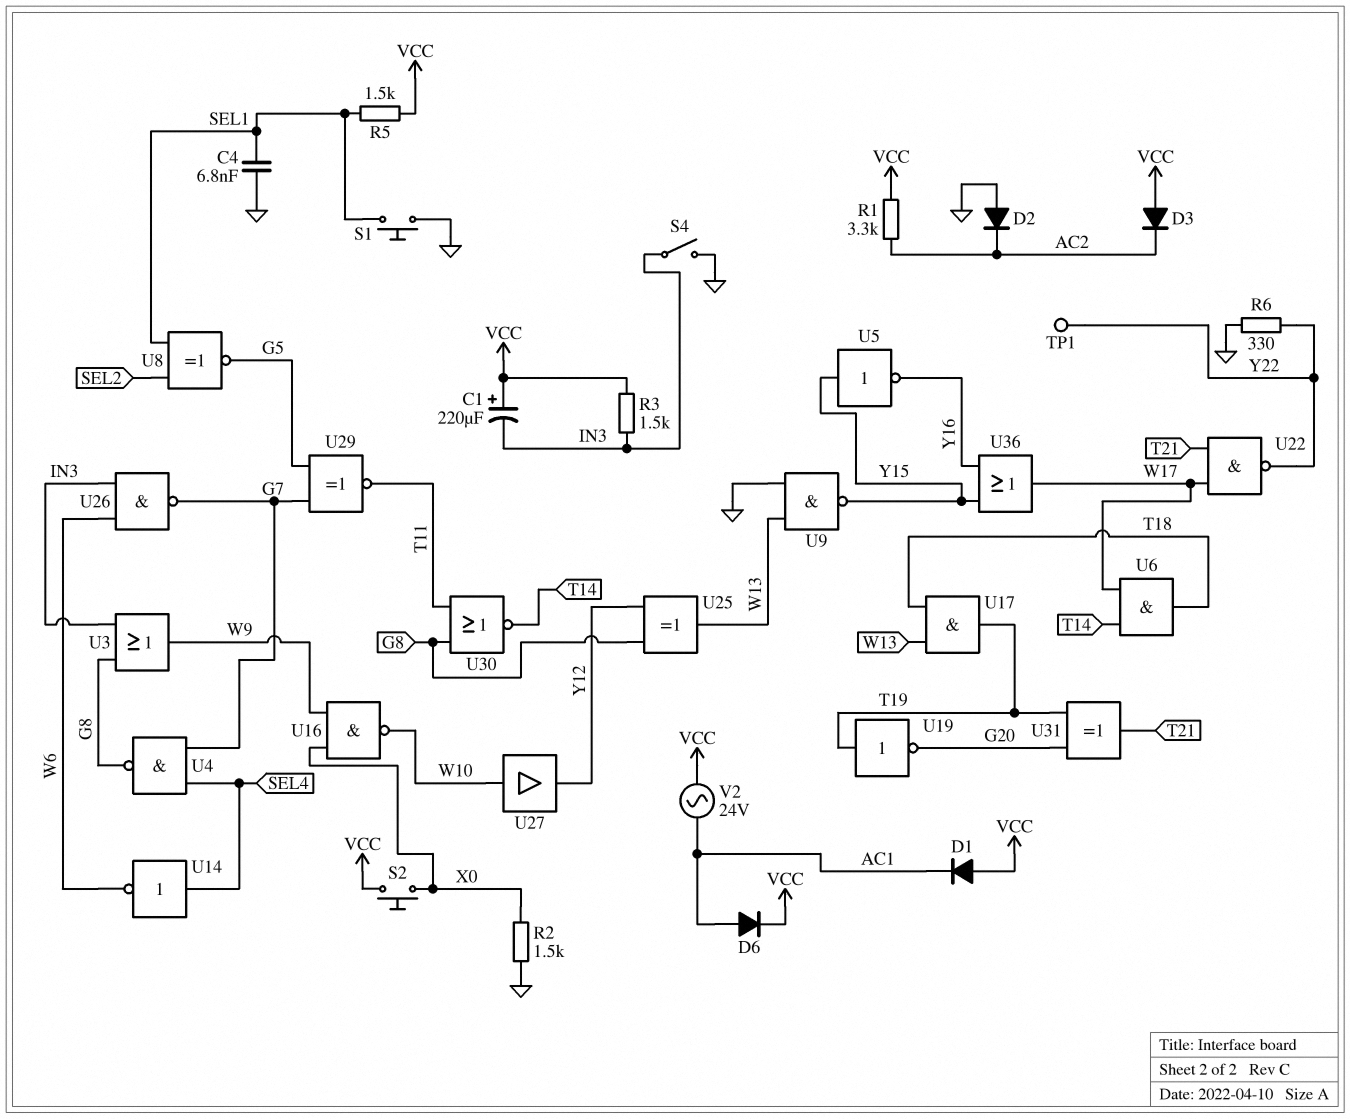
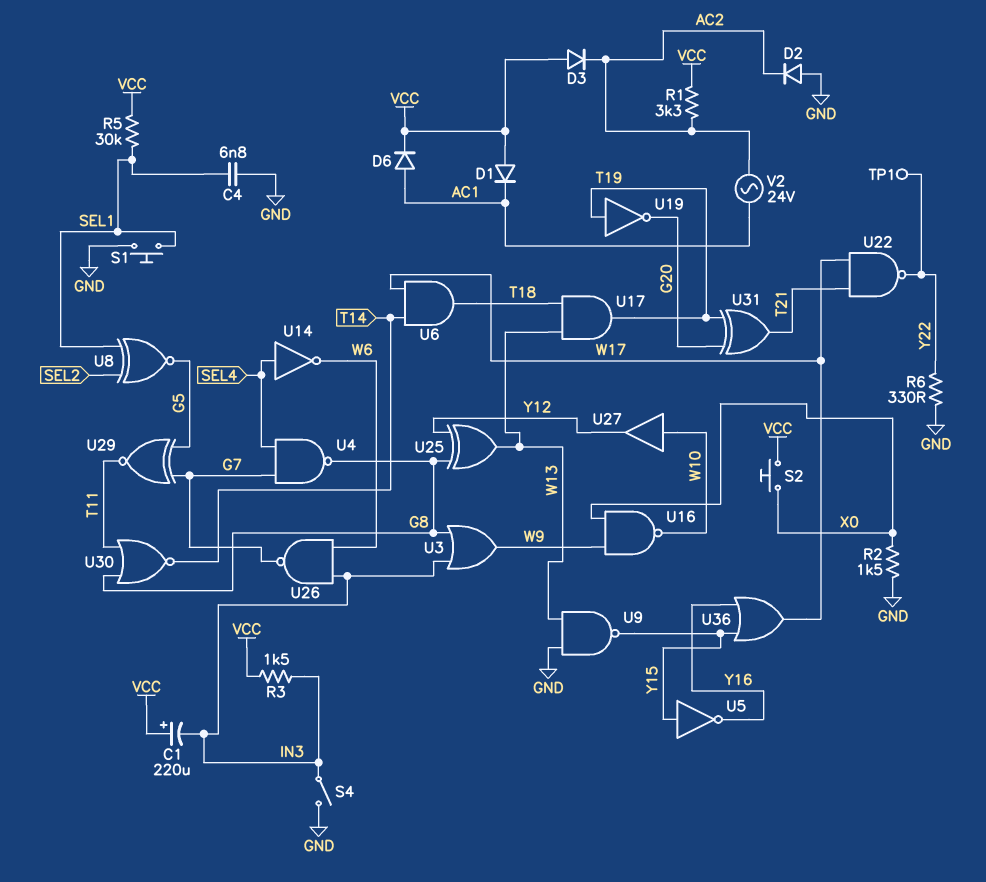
R5: 1.5k (SEL1, VCC) -> 30k (SEL1, VCC)
V2: AC 24V (AC1, VCC) -> AC 24V (AC1, AC2)

